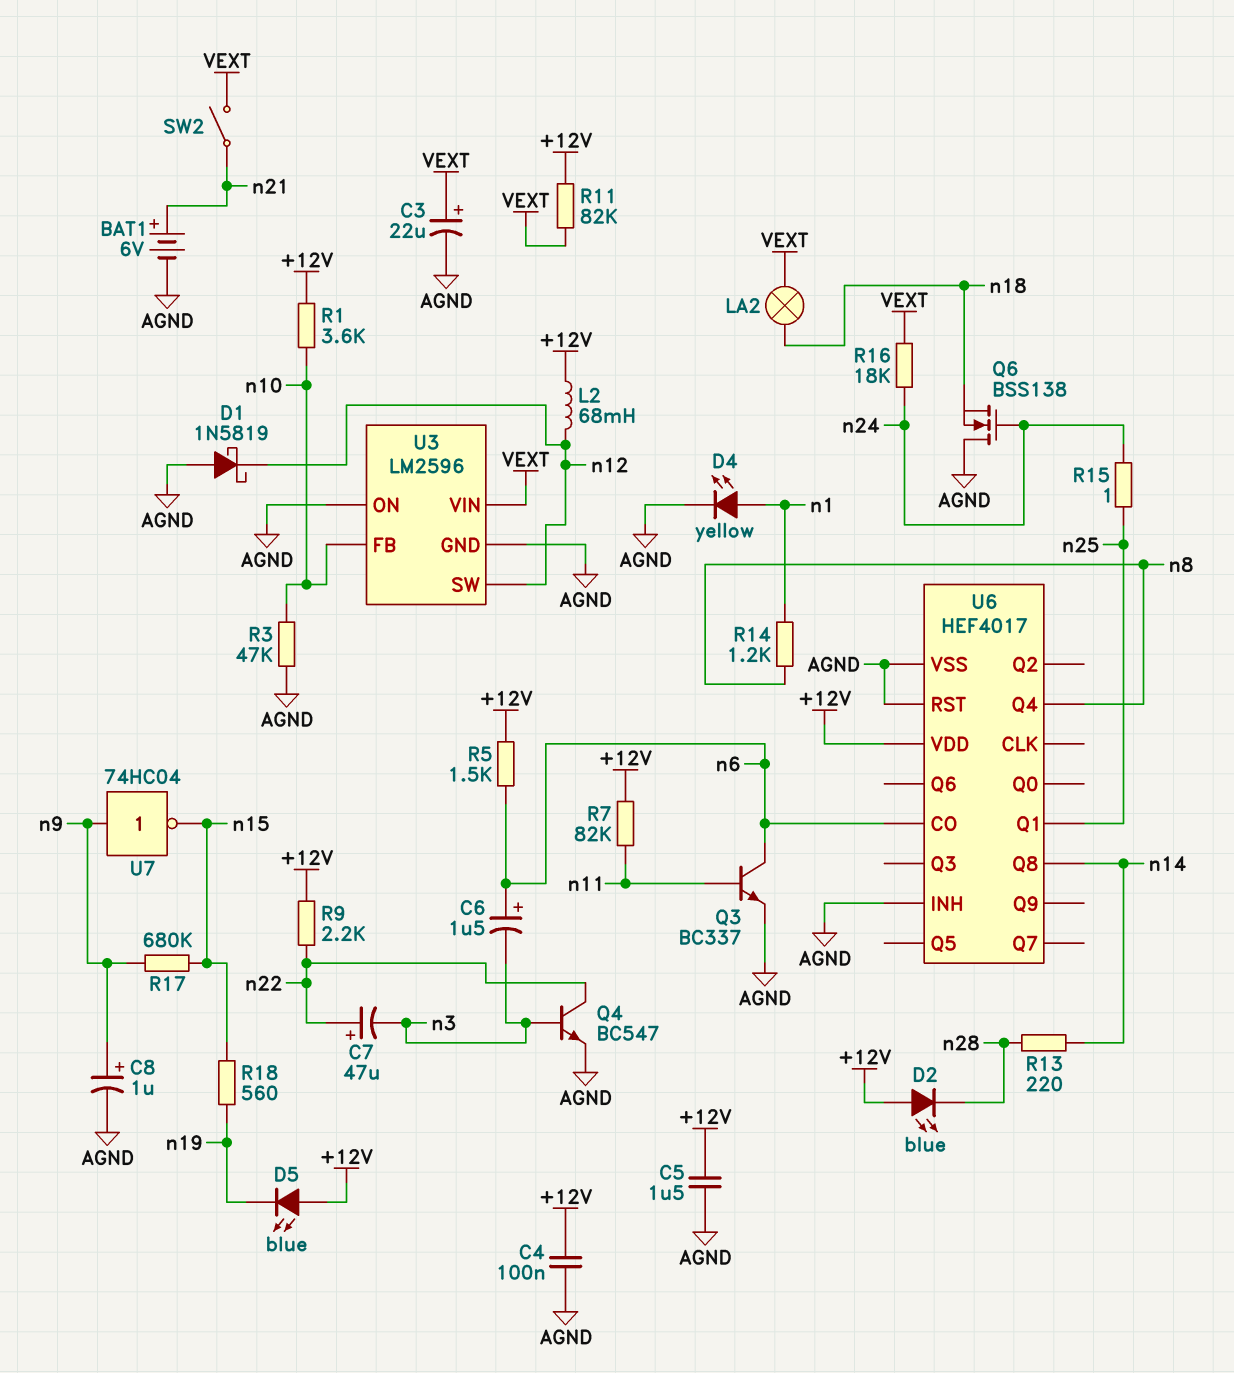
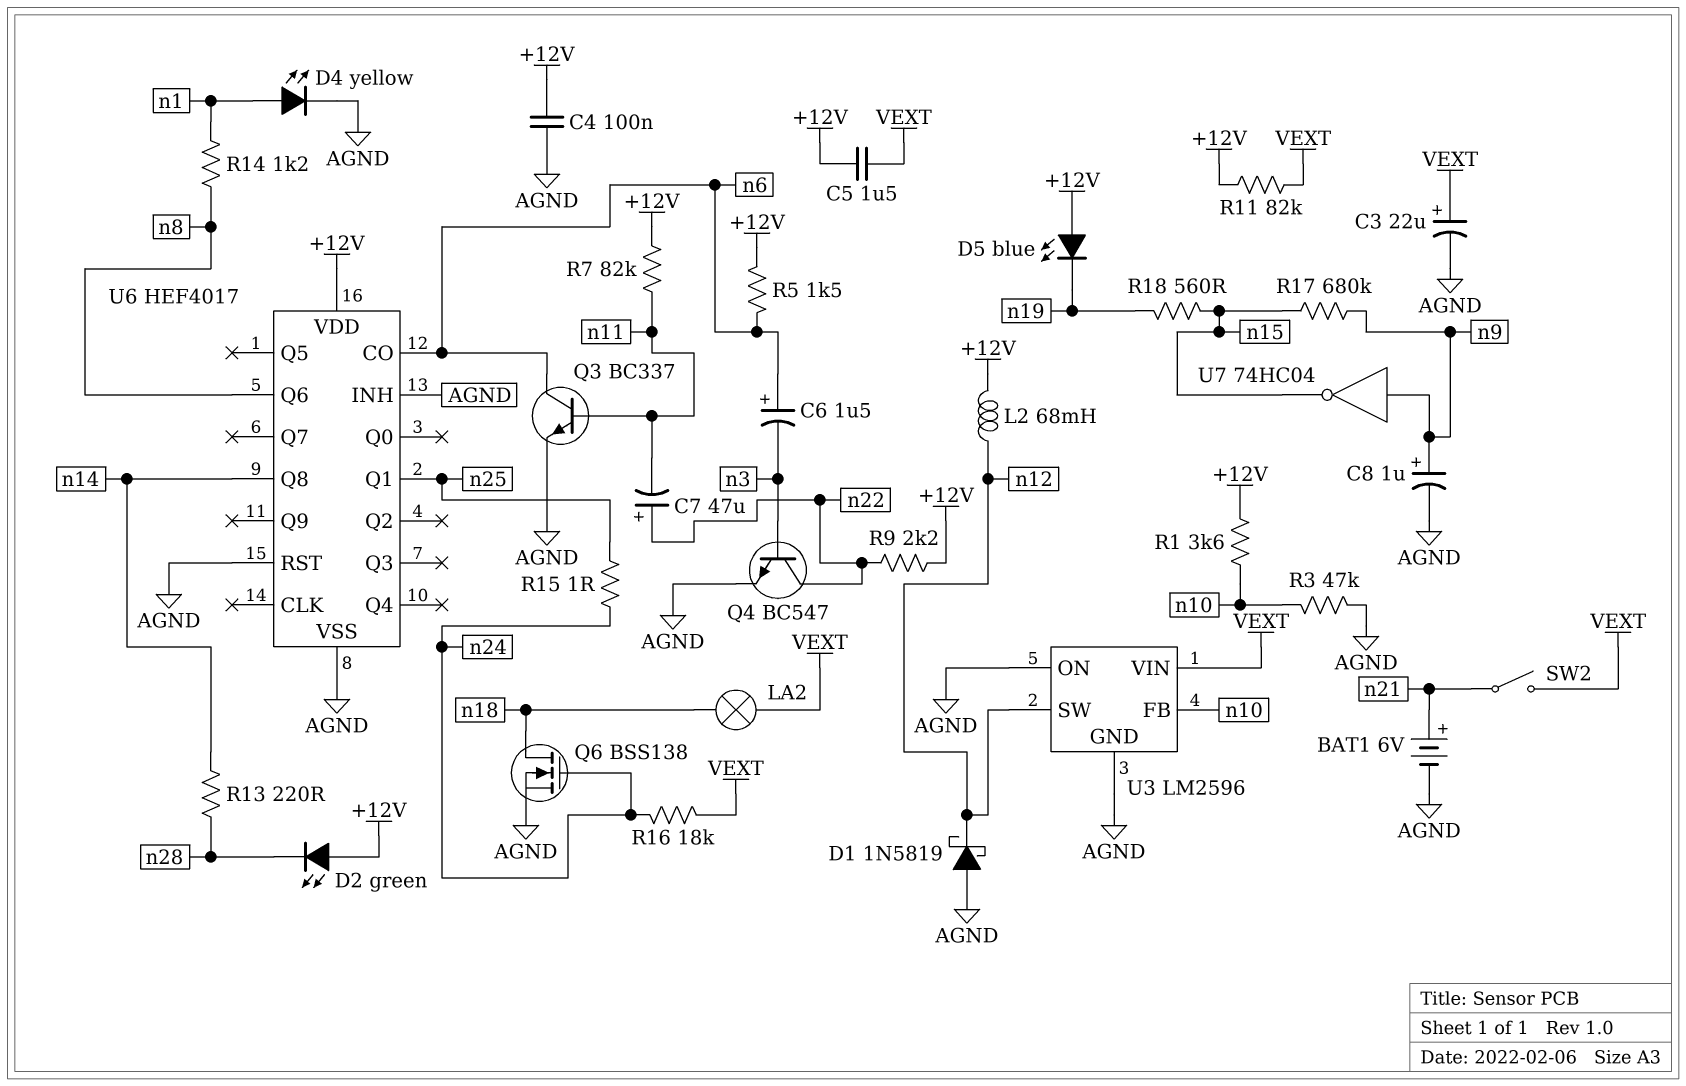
C5: 1.5uF (+12V, AGND) -> 1.5uF (+12V, VEXT)
C7: 47uF (plus n22, minus n3) -> 47uF (plus n22, minus n11)
D2: LED blue (A +12V, K n28) -> LED green (A +12V, K n28)
Q6: NMOS BSS138 (G n24, D AGND, S n18) -> NMOS BSS138 (G n24, D n18, S AGND)
U6 pin Q4: n8 -> none
U6 pin Q6: none -> n8

